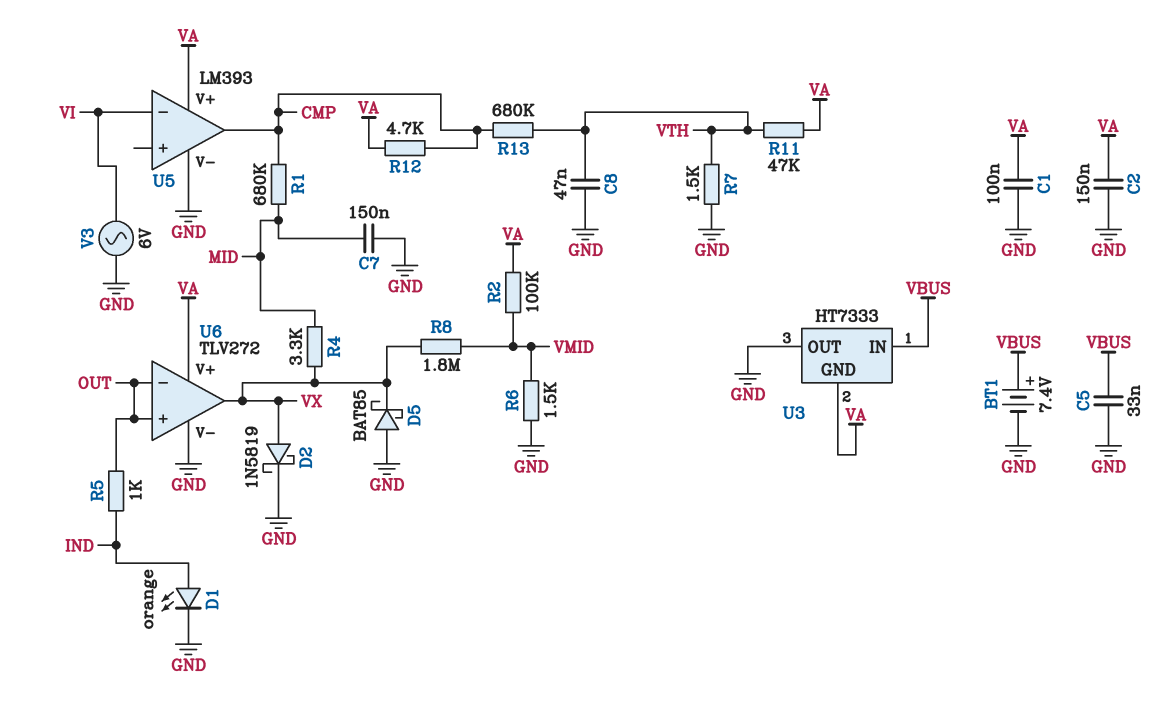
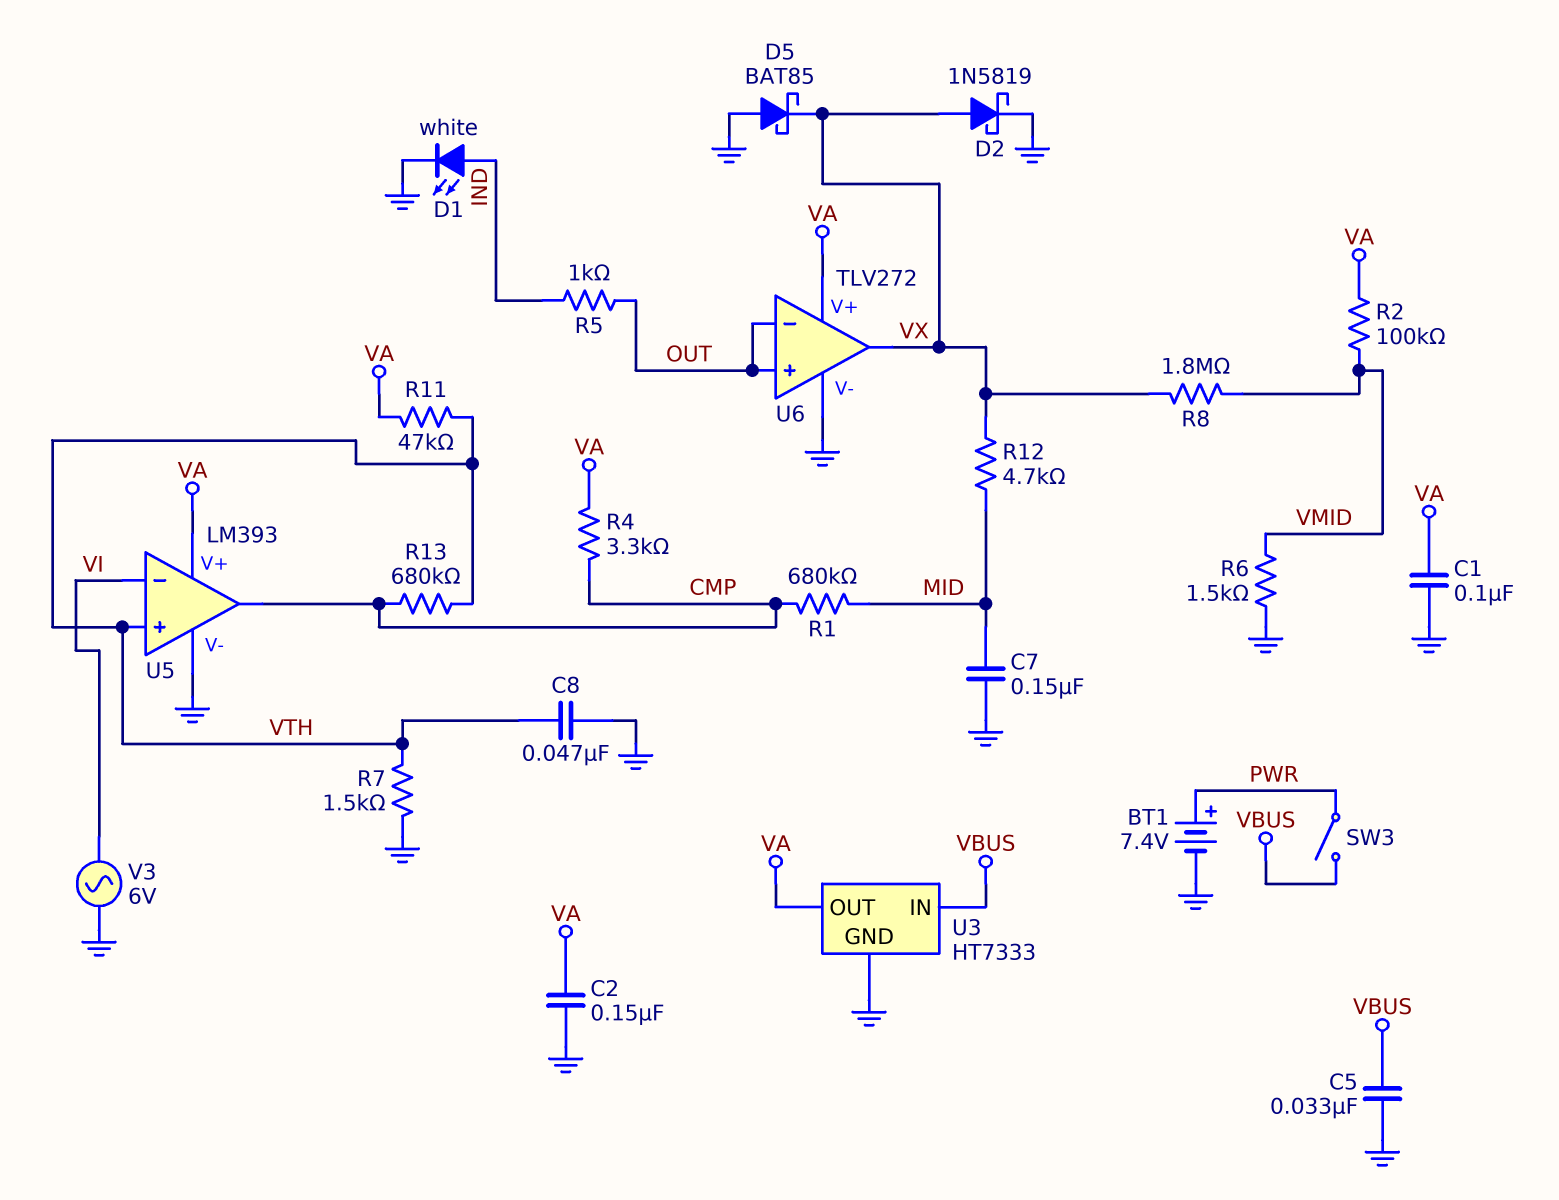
BT1: 7.4V (plus VBUS, minus GND) -> 7.4V (plus PWR, minus GND)
D1: LED orange (A IND, K GND) -> LED white (A IND, K GND)
R4: 3.3k (MID, VX) -> 3.3k (CMP, VA)
R12: 4.7k (CMP, VA) -> 4.7k (MID, VX)
SW3: none -> switch (PWR, VBUS)
U3 pin GND: VA -> GND
U3 pin OUT: GND -> VA
U5 pin in+: none -> VTH

